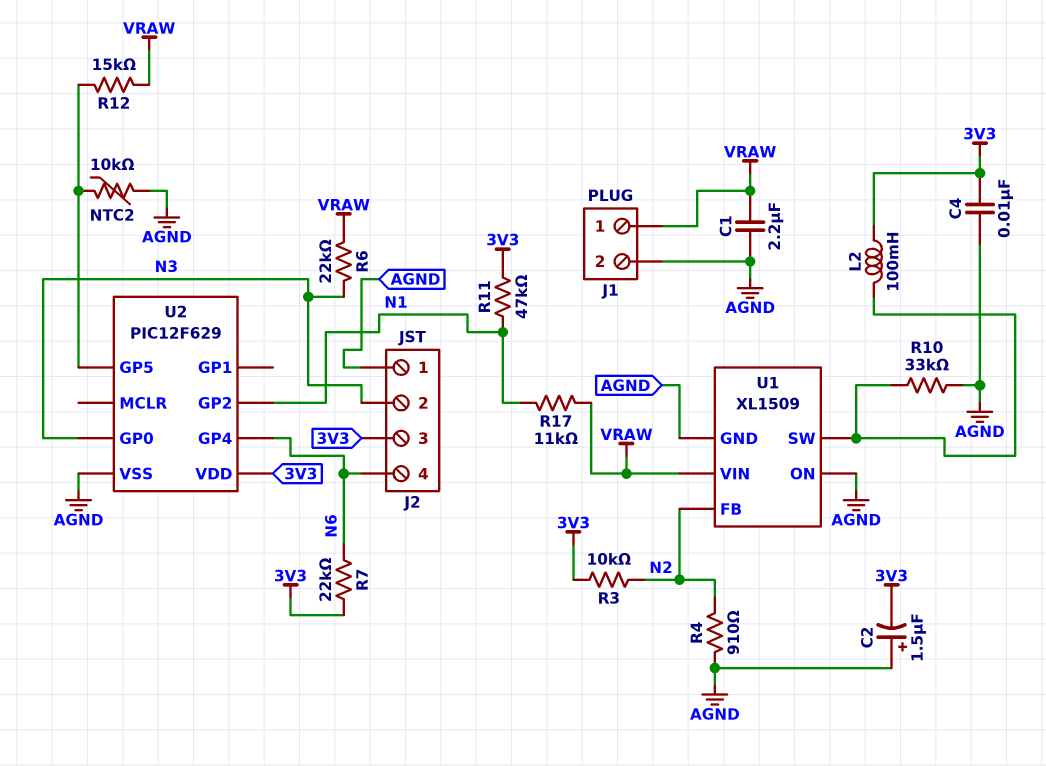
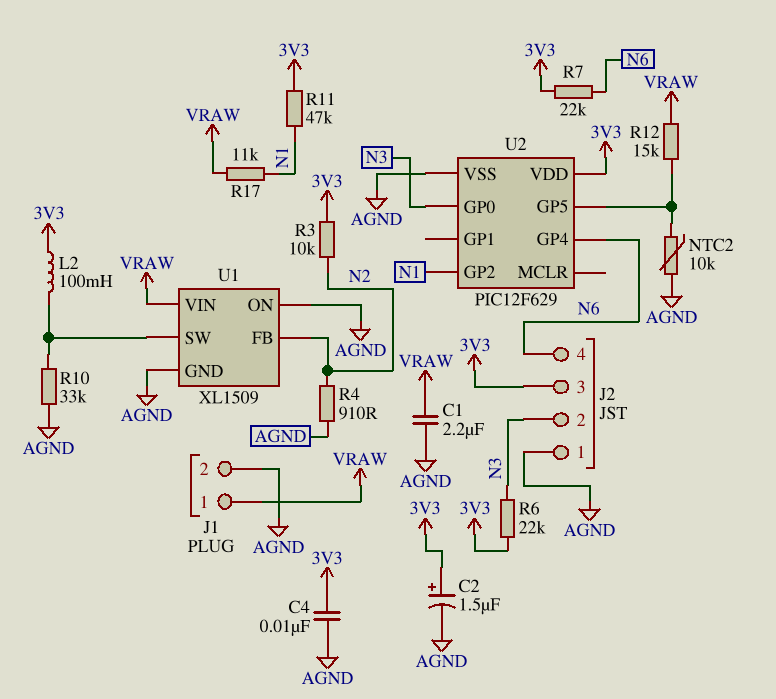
C2: 1.5uF (plus AGND, minus 3V3) -> 1.5uF (plus 3V3, minus AGND)
R6: 22k (N3, VRAW) -> 22k (3V3, N3)

